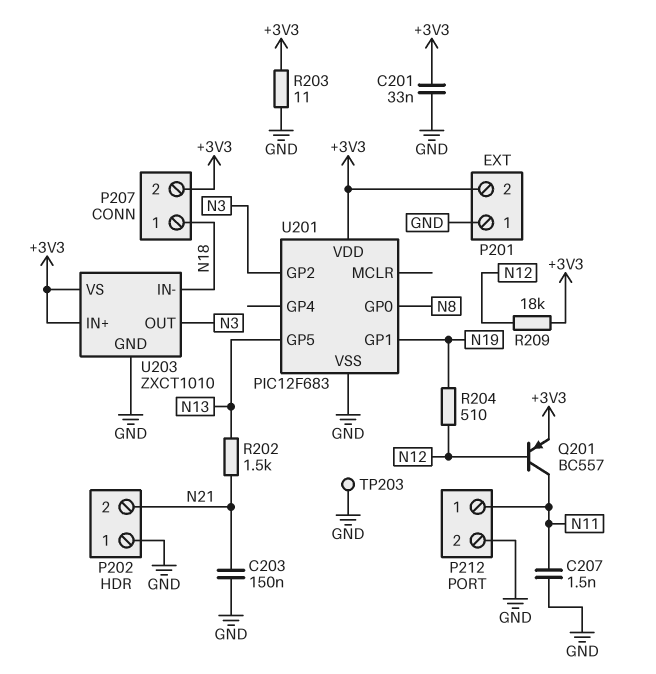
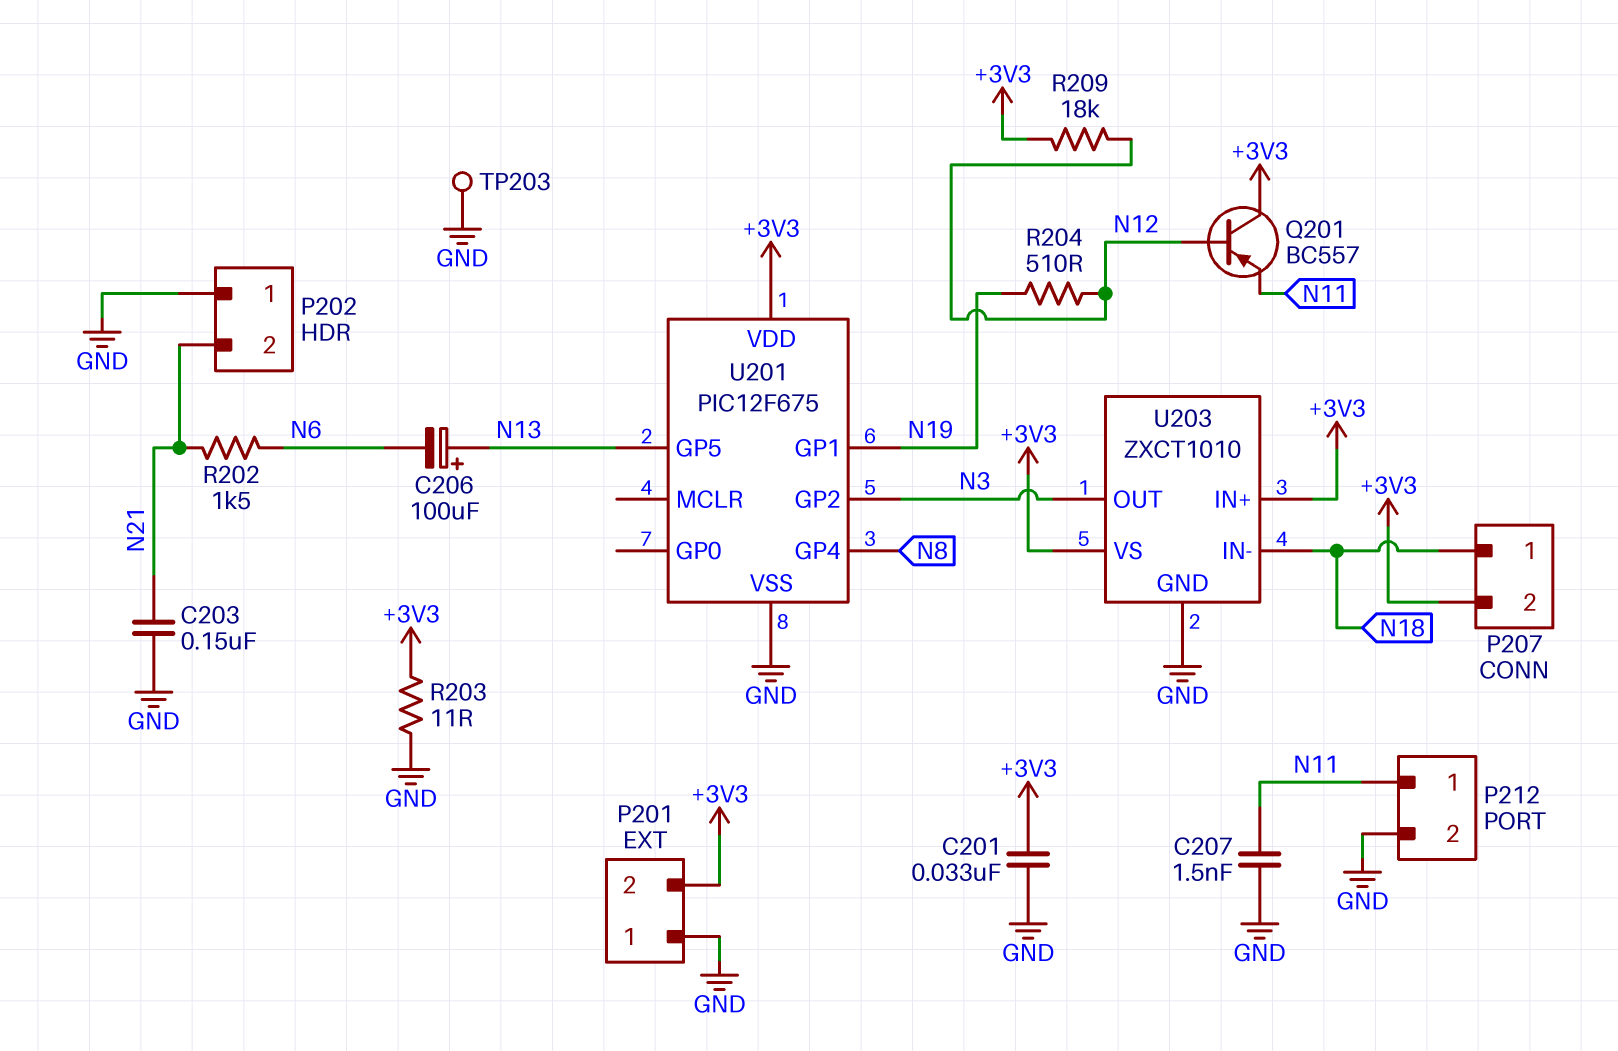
C206: none -> 100uF (plus N13, minus N6)
Q201: PNP BC557 (B N12, C N11, E +3V3) -> PNP BC557 (B N12, C +3V3, E N11)
R202: 1.5k (N13, N21) -> 1.5k (N6, N21)
U201: PIC12F683 -> PIC12F675
U201 pin GP0: N8 -> none
U201 pin GP4: none -> N8

